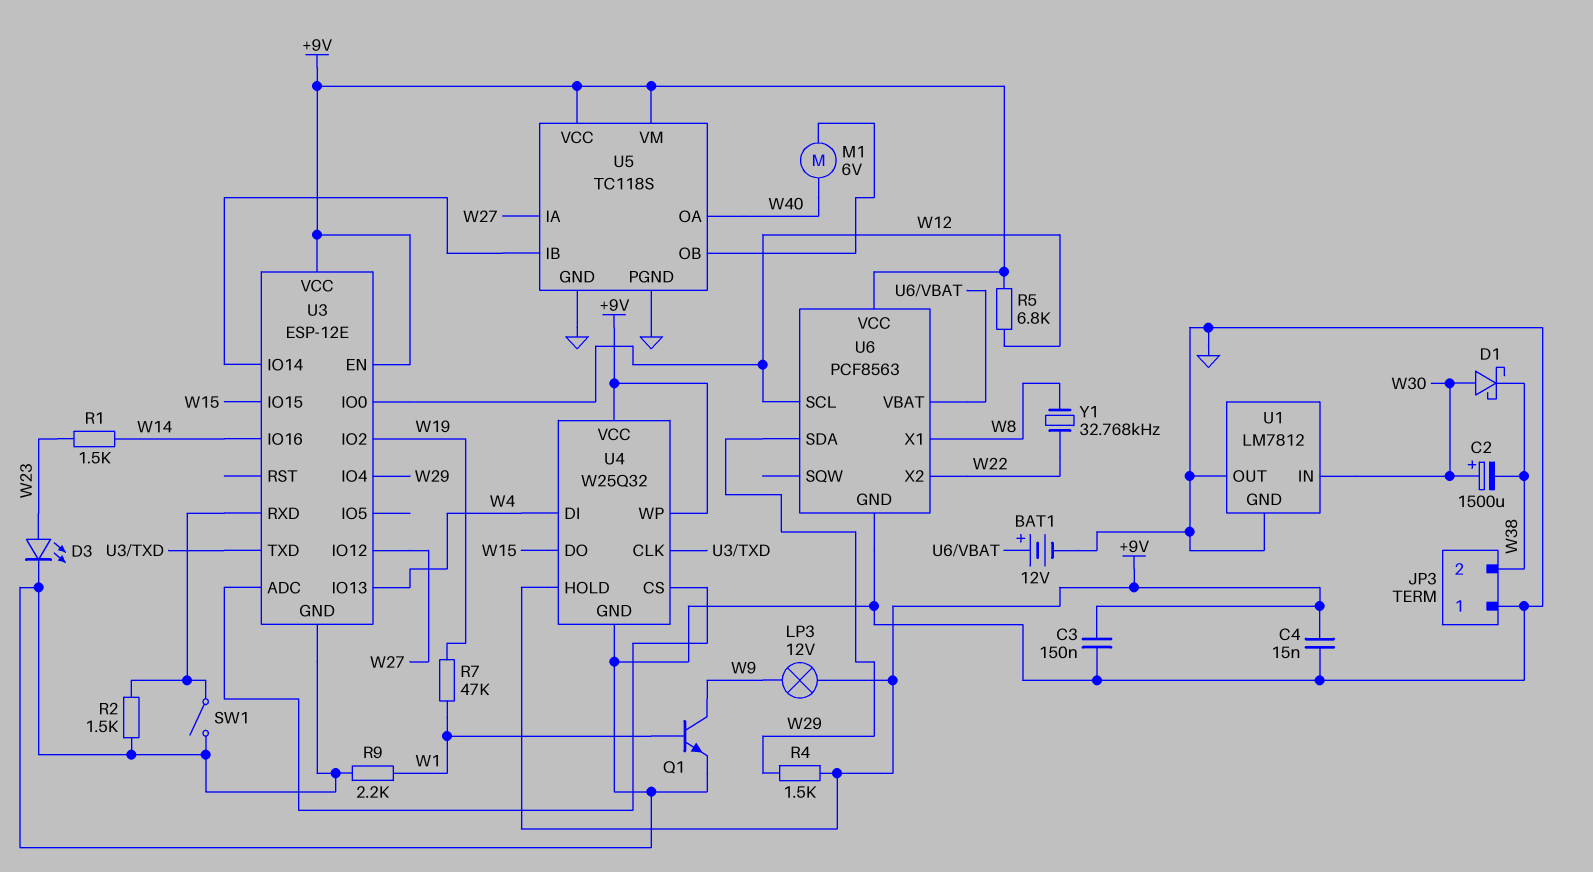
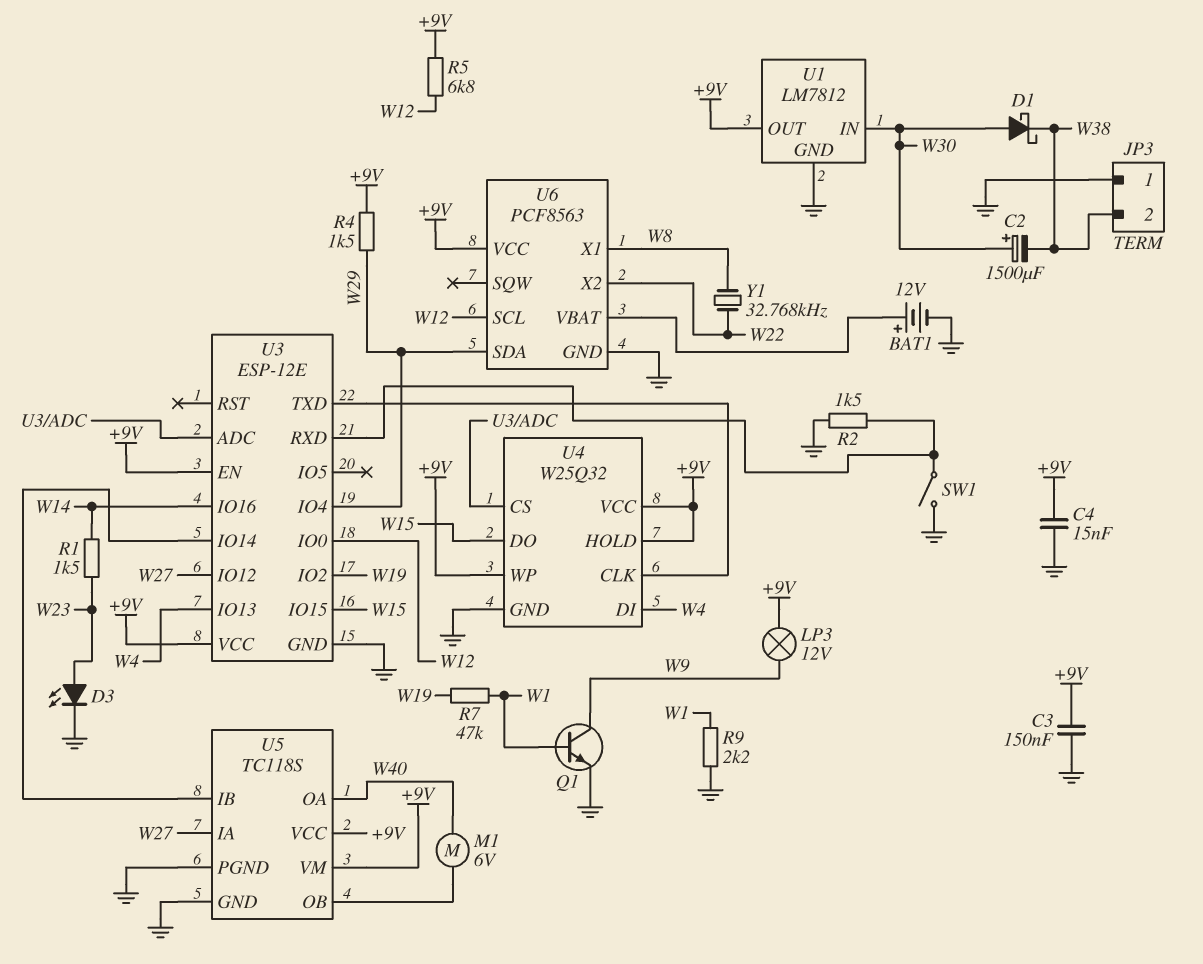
U1 pin OUT: GND -> +9V

